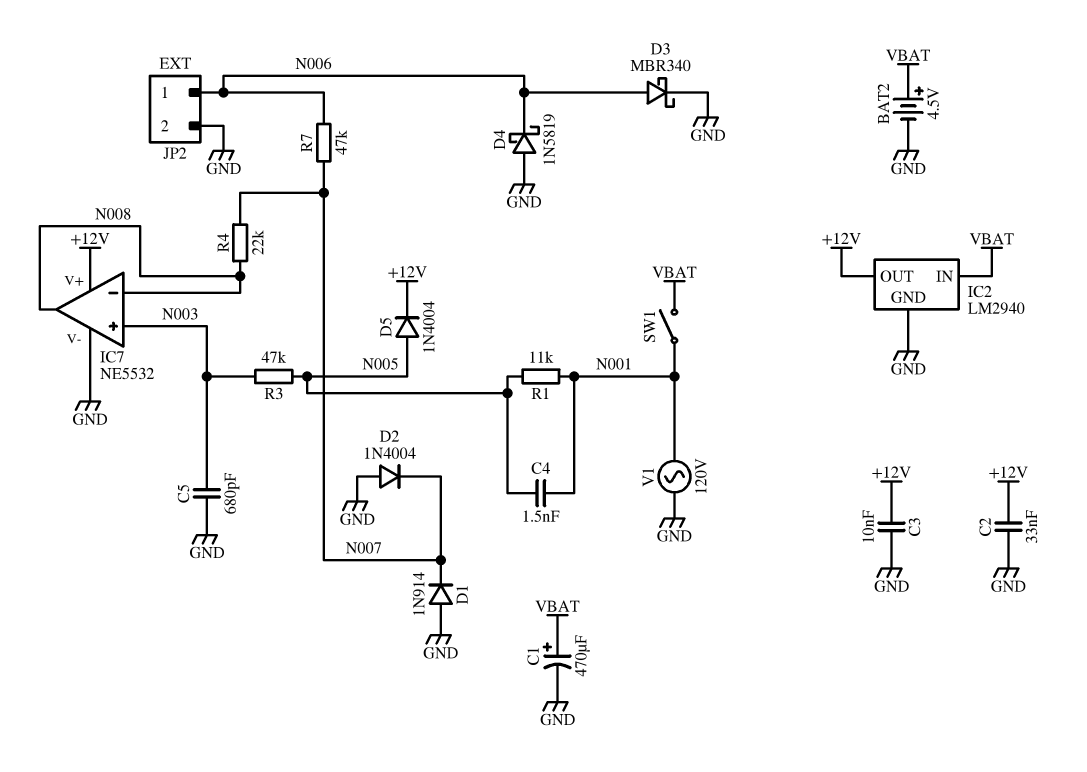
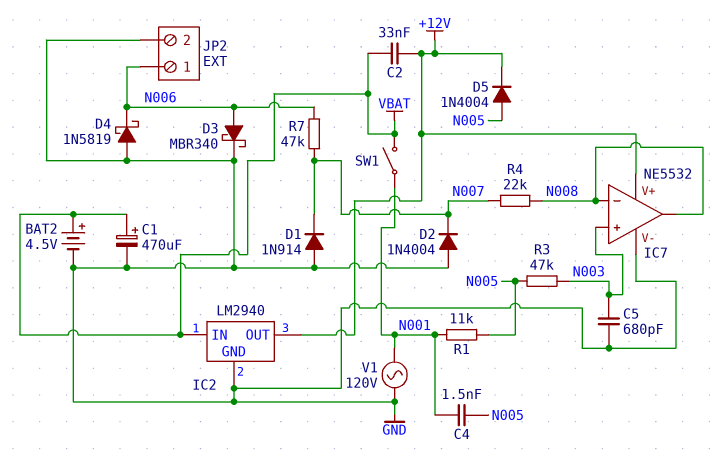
C2: 33nF (+12V, GND) -> 33nF (+12V, VBAT)
C3: 10nF (+12V, GND) -> none

